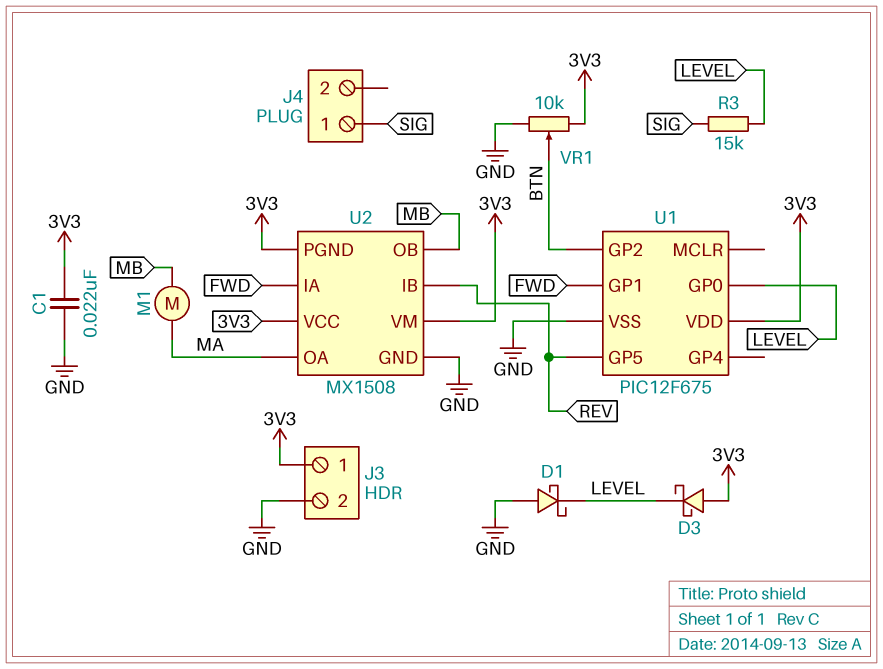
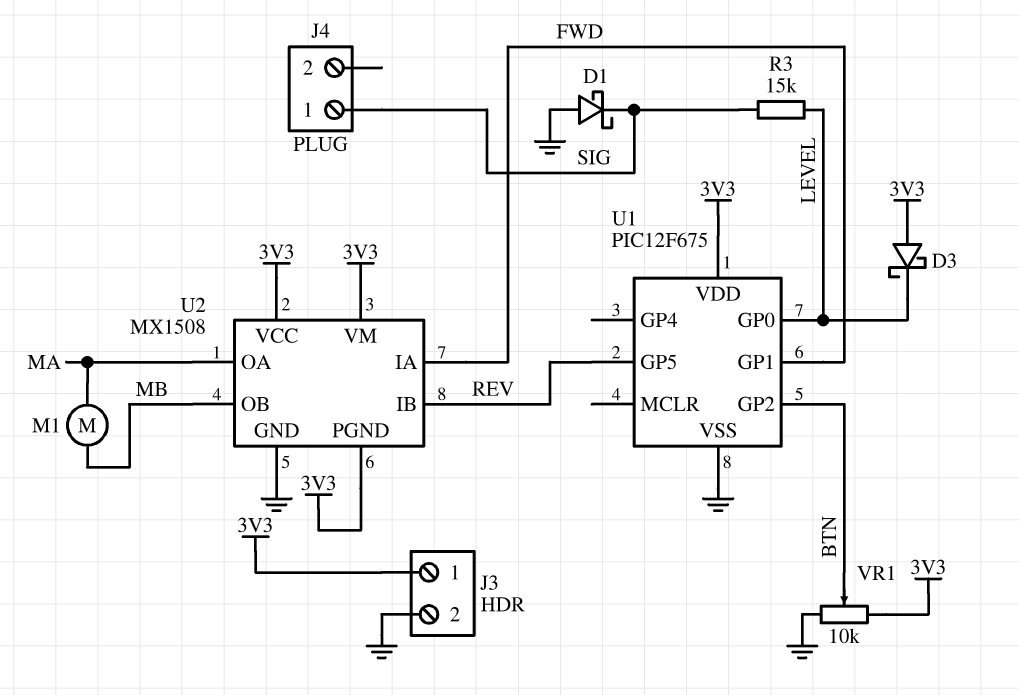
C1: 22nF (3V3, GND) -> none
D1: schottky (A GND, K LEVEL) -> schottky (A GND, K SIG)

